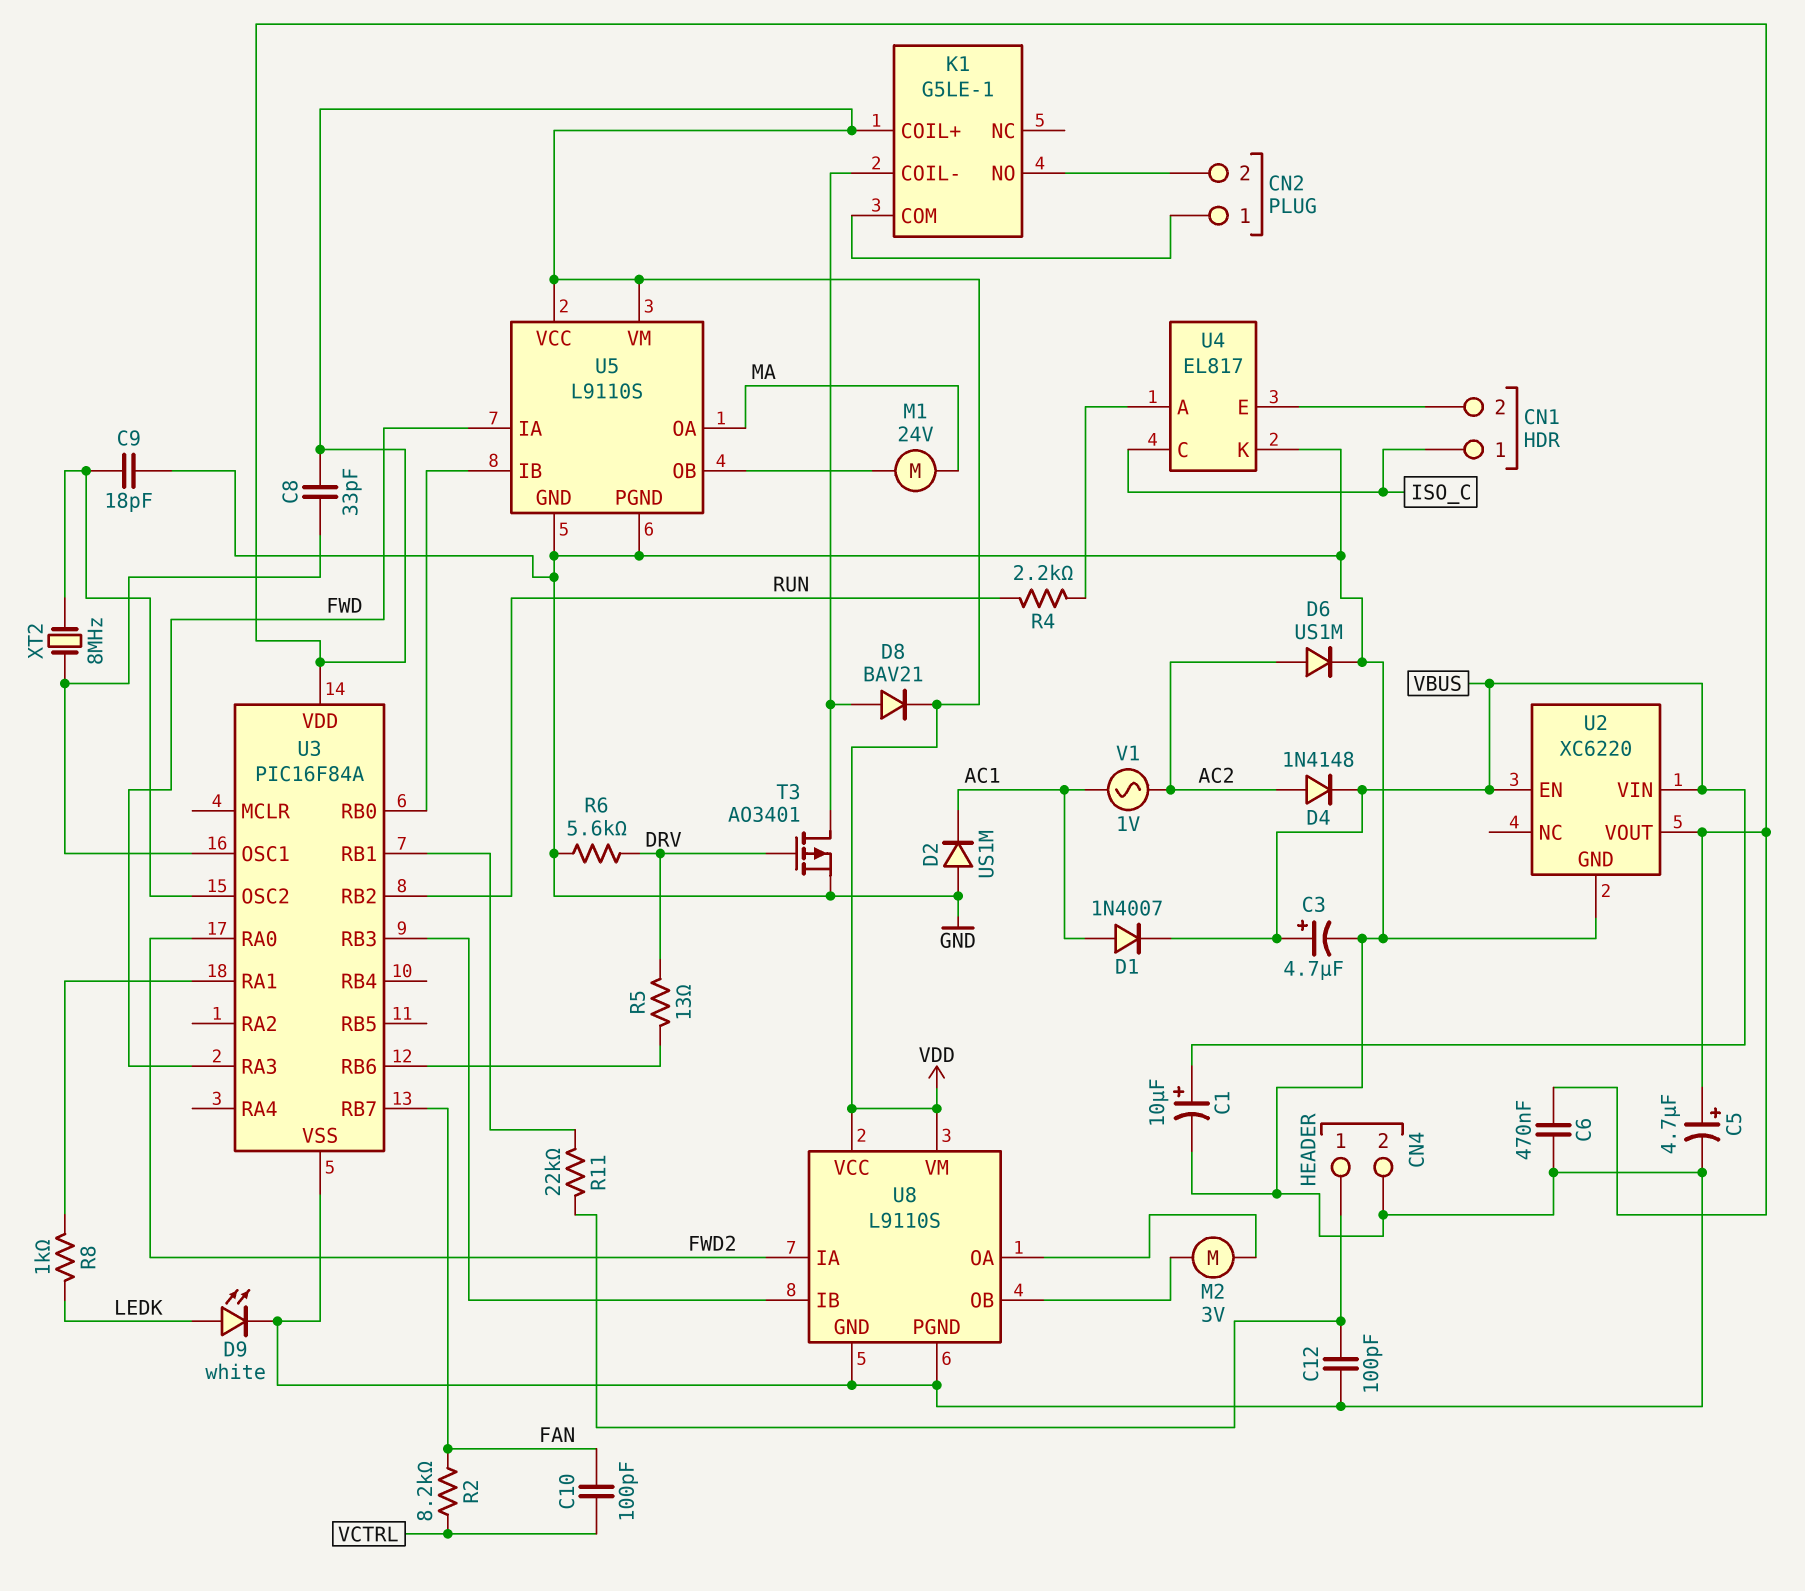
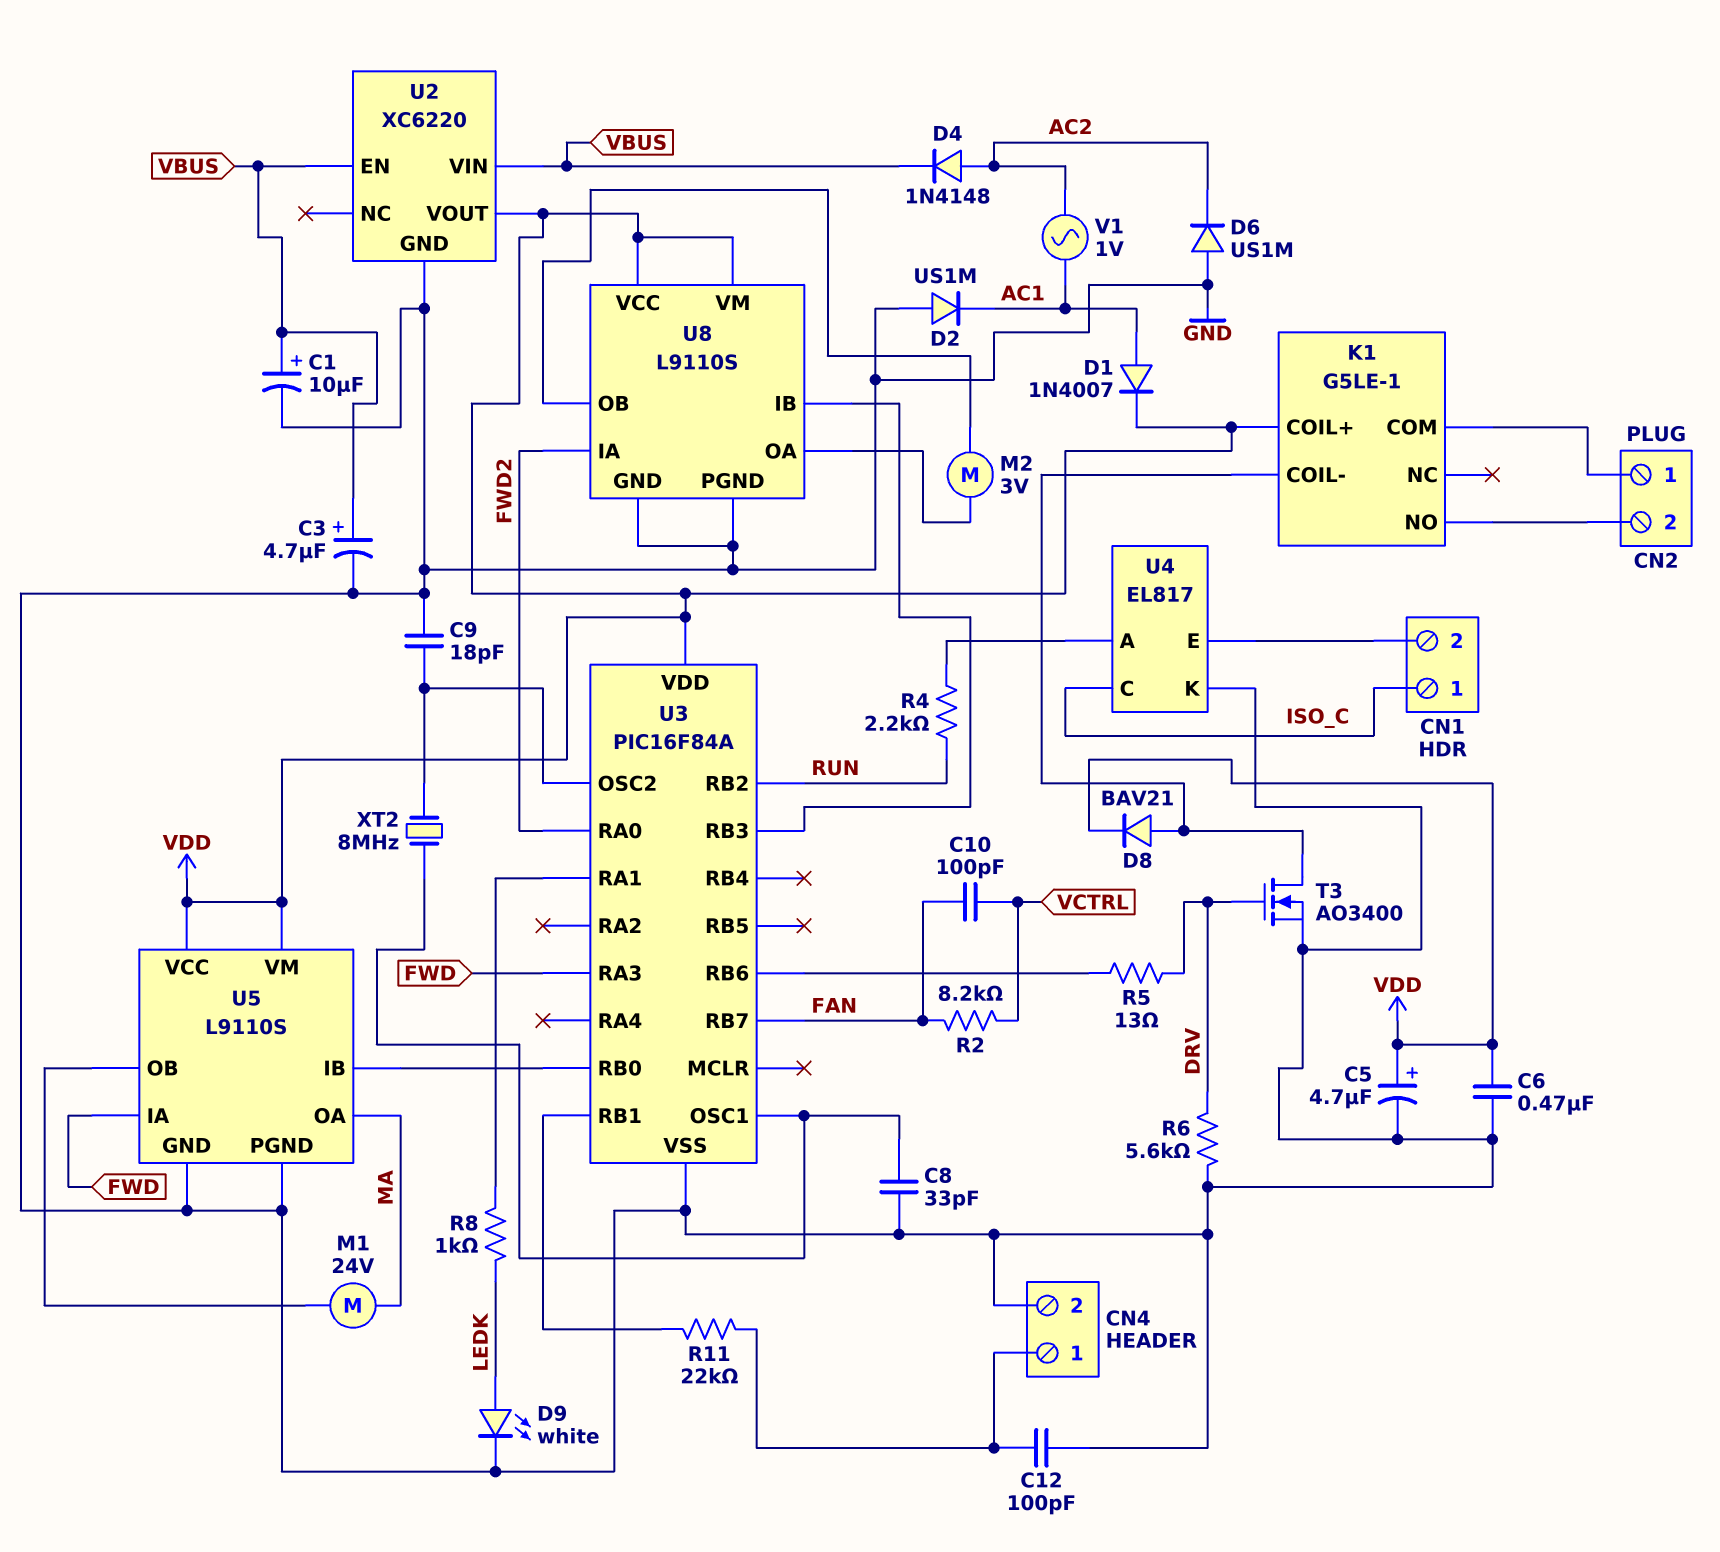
C8: 33pF (U3/OSC1, VDD) -> 33pF (GND, U3/OSC1)
D1: diode 1N4007 (A AC1, K VBUS) -> diode 1N4007 (A AC1, K VDD)
D6: diode US1M (A AC2, K GND) -> diode US1M (A GND, K AC2)
T3: PMOS AO3401 (G DRV, D K1/COIL-, S GND) -> NMOS AO3400 (G DRV, D K1/COIL-, S GND)

